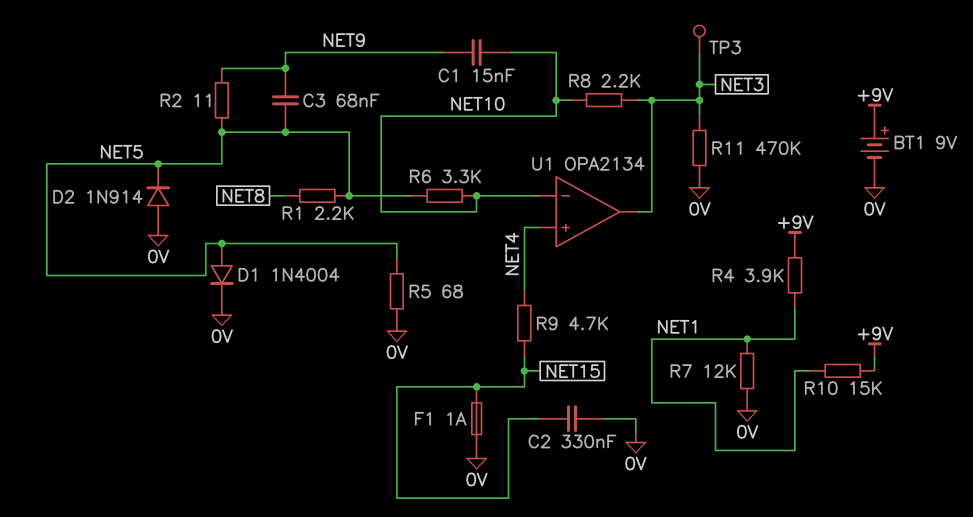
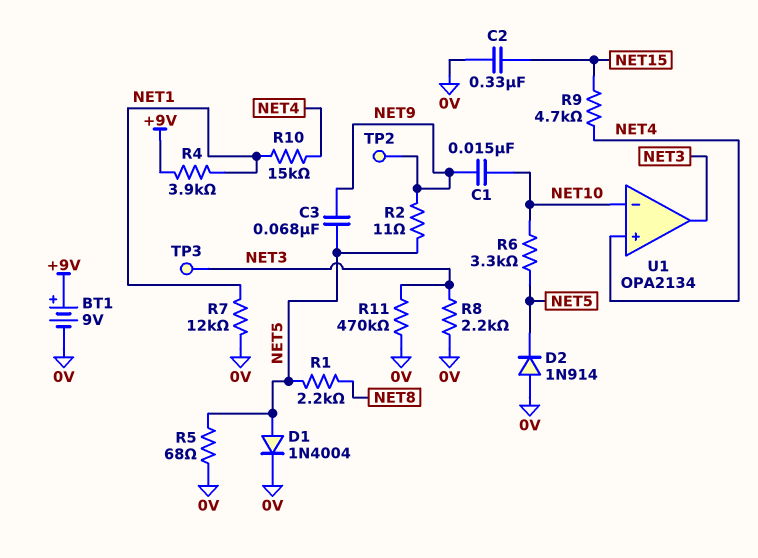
F1: 1A (0V, NET15) -> none
R8: 2.2k (NET3, NET10) -> 2.2k (0V, NET3)
R10: 15k (+9V, NET1) -> 15k (NET1, NET4)
TP2: none -> test point (NET9)

